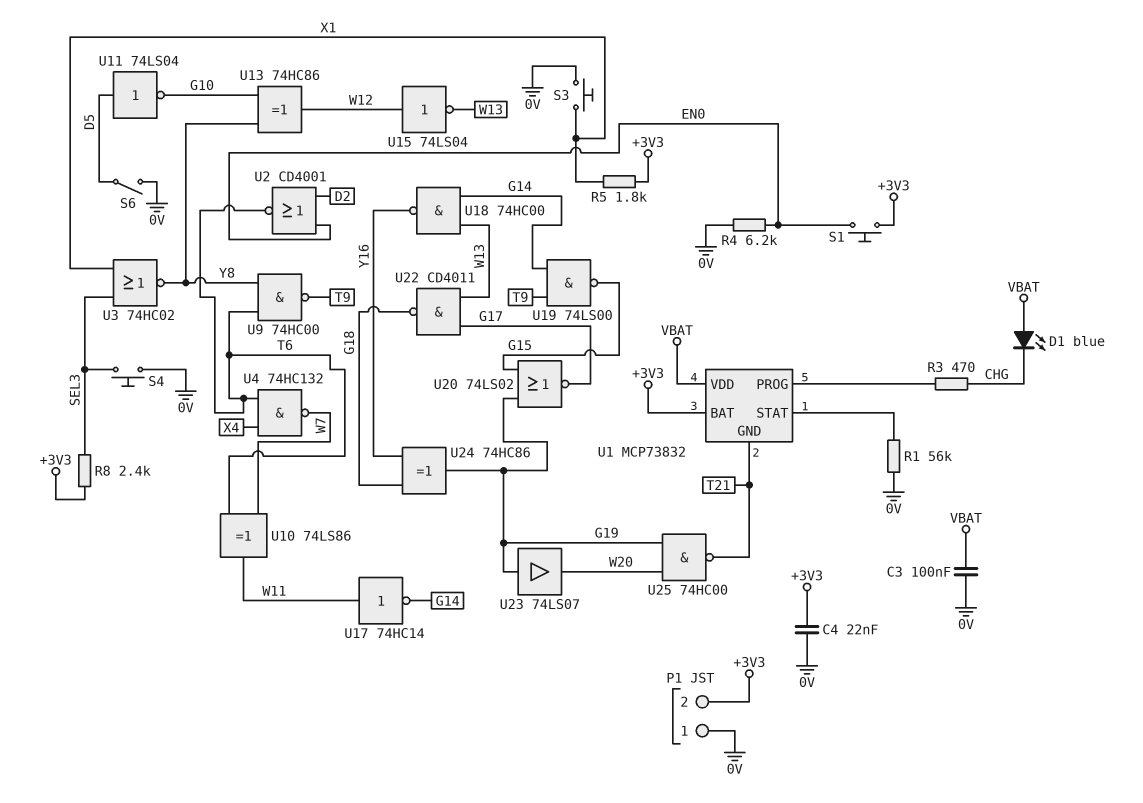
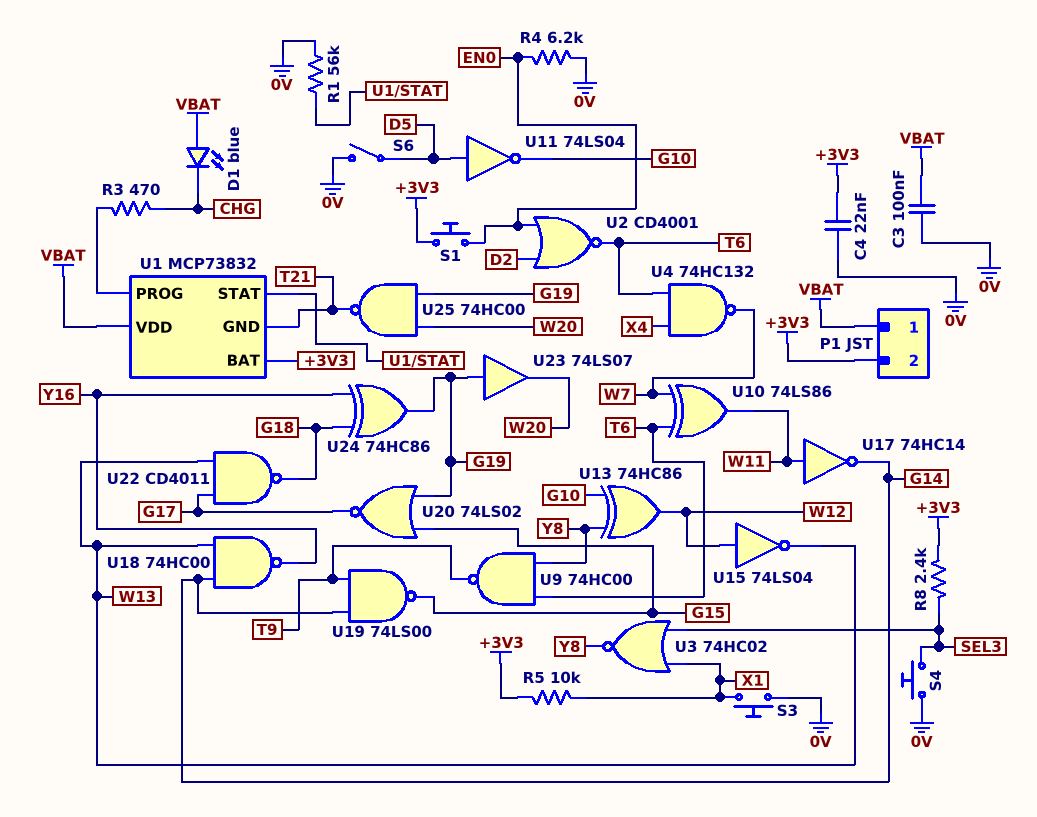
P1 pin 1: 0V -> VBAT
R5: 1.8k (+3V3, X1) -> 10k (+3V3, X1)

